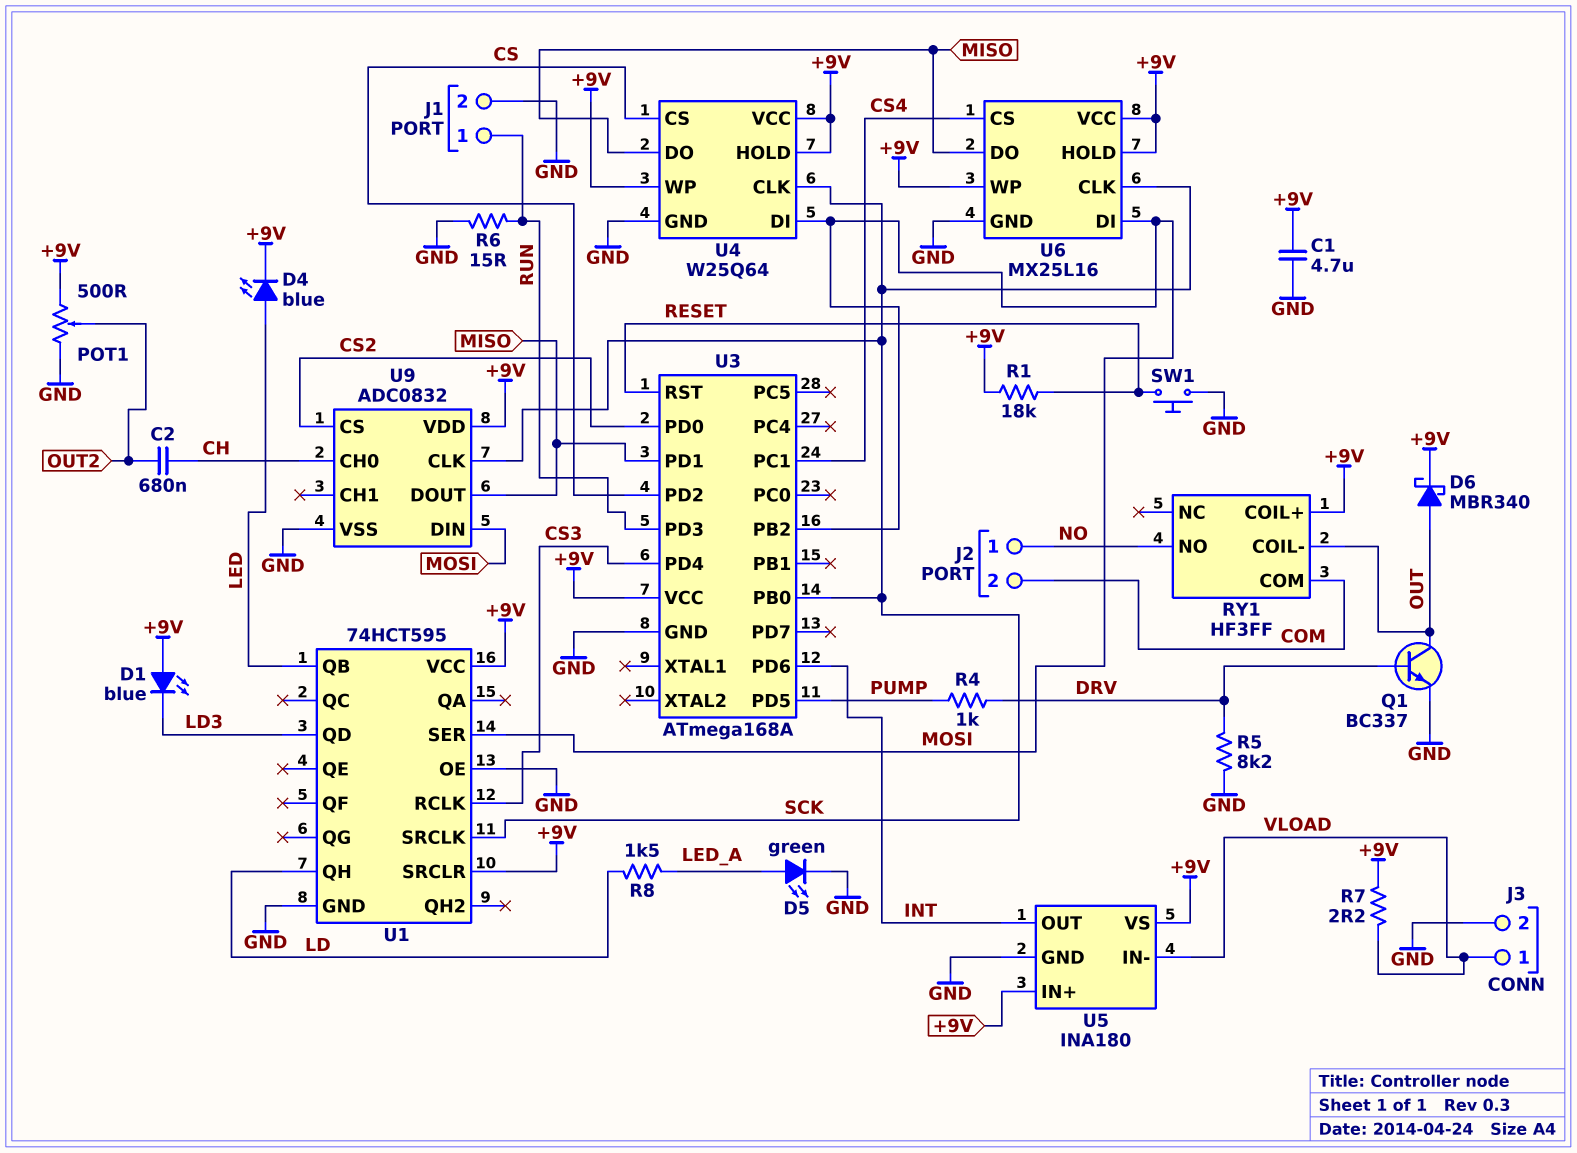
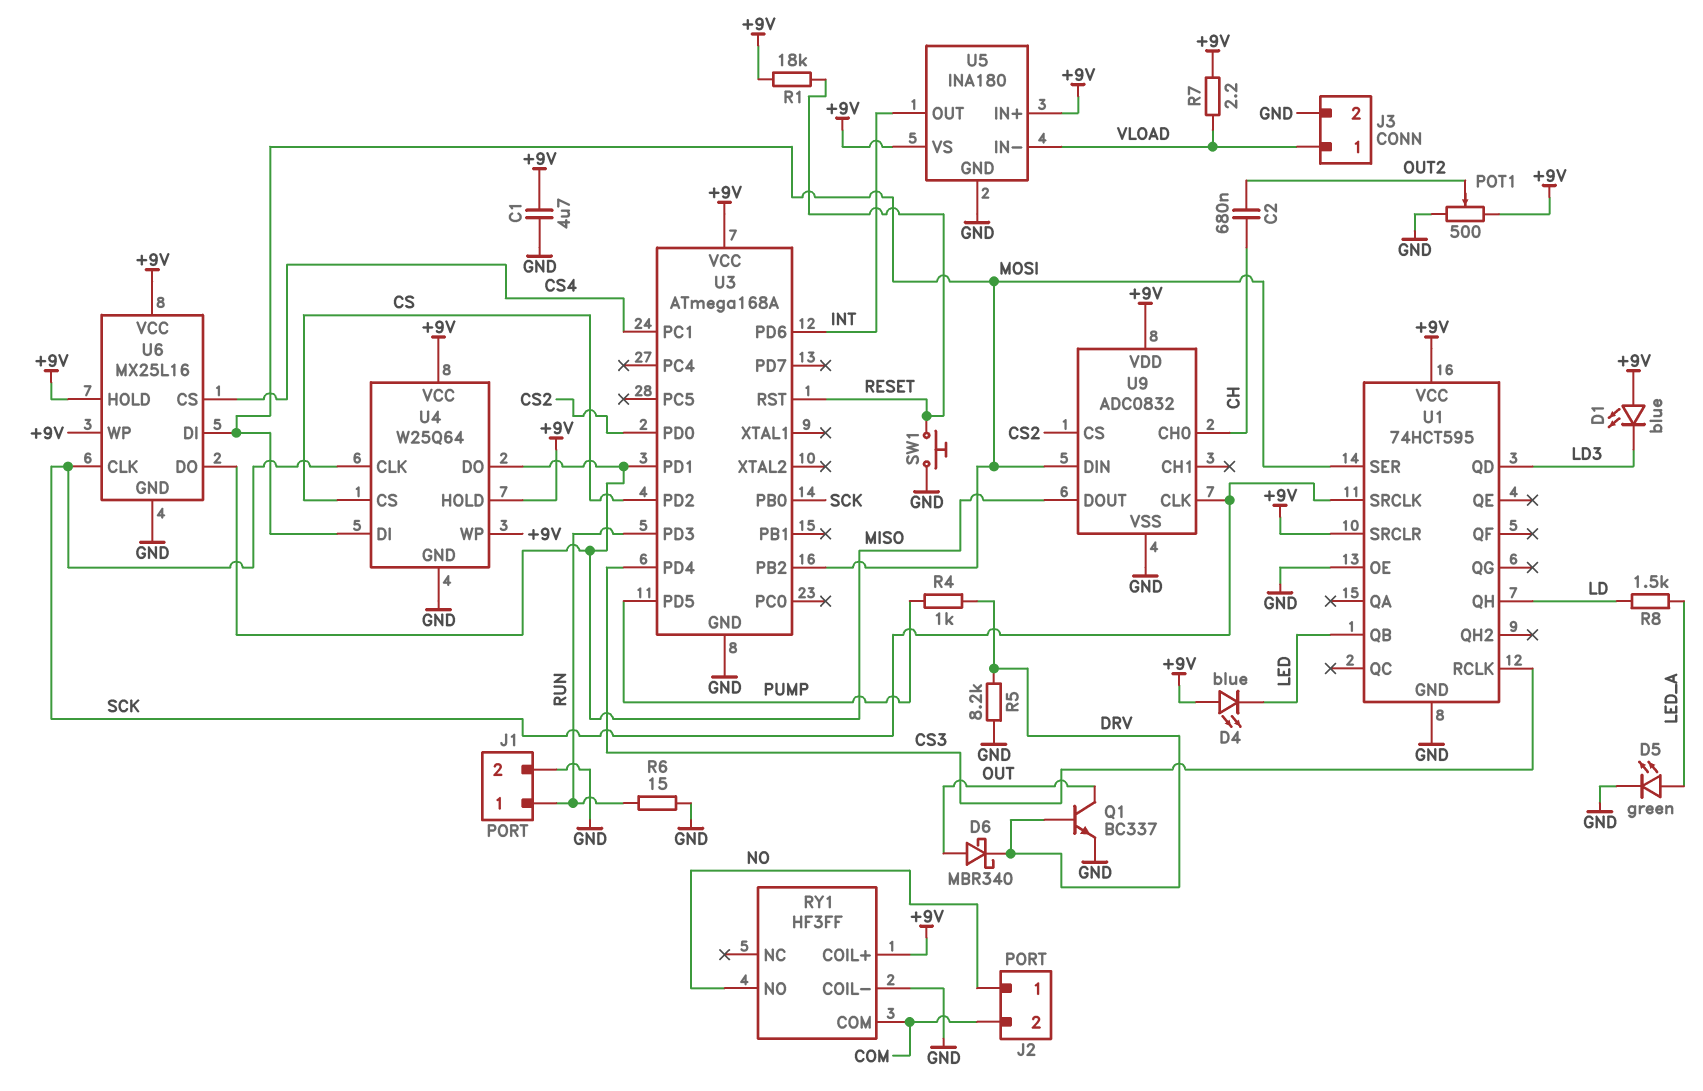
D4: LED blue (A LED, K +9V) -> LED blue (A +9V, K LED)
D6: schottky MBR340 (A OUT, K +9V) -> schottky MBR340 (A OUT, K DRV)
RY1 pin COIL-: OUT -> GND

